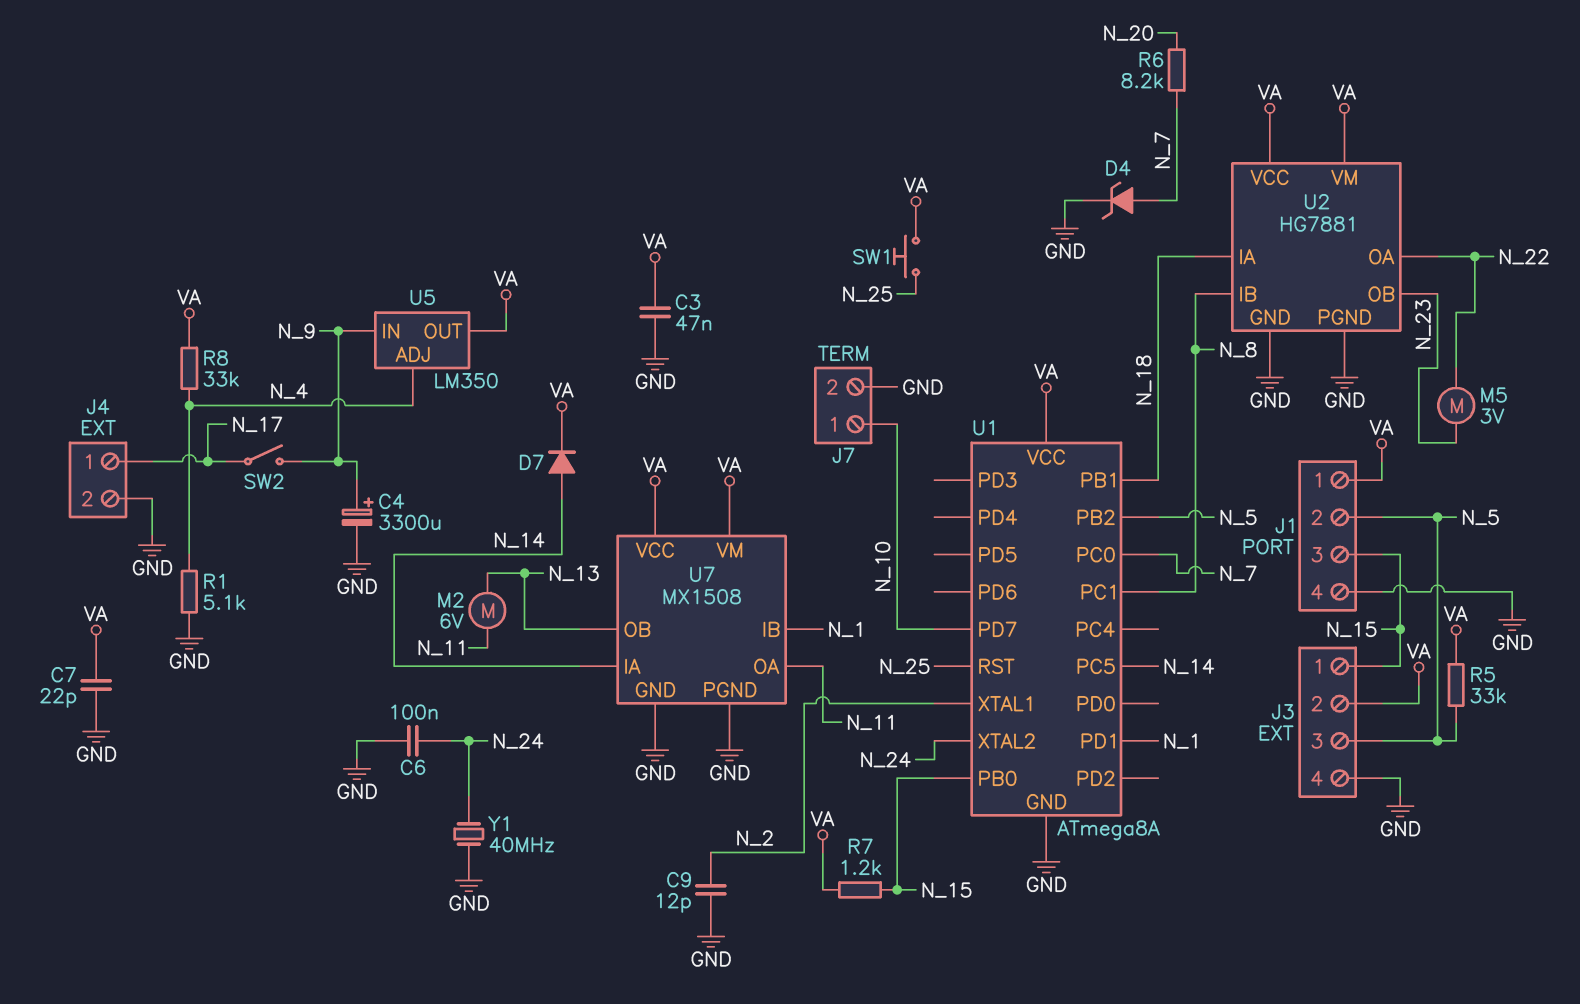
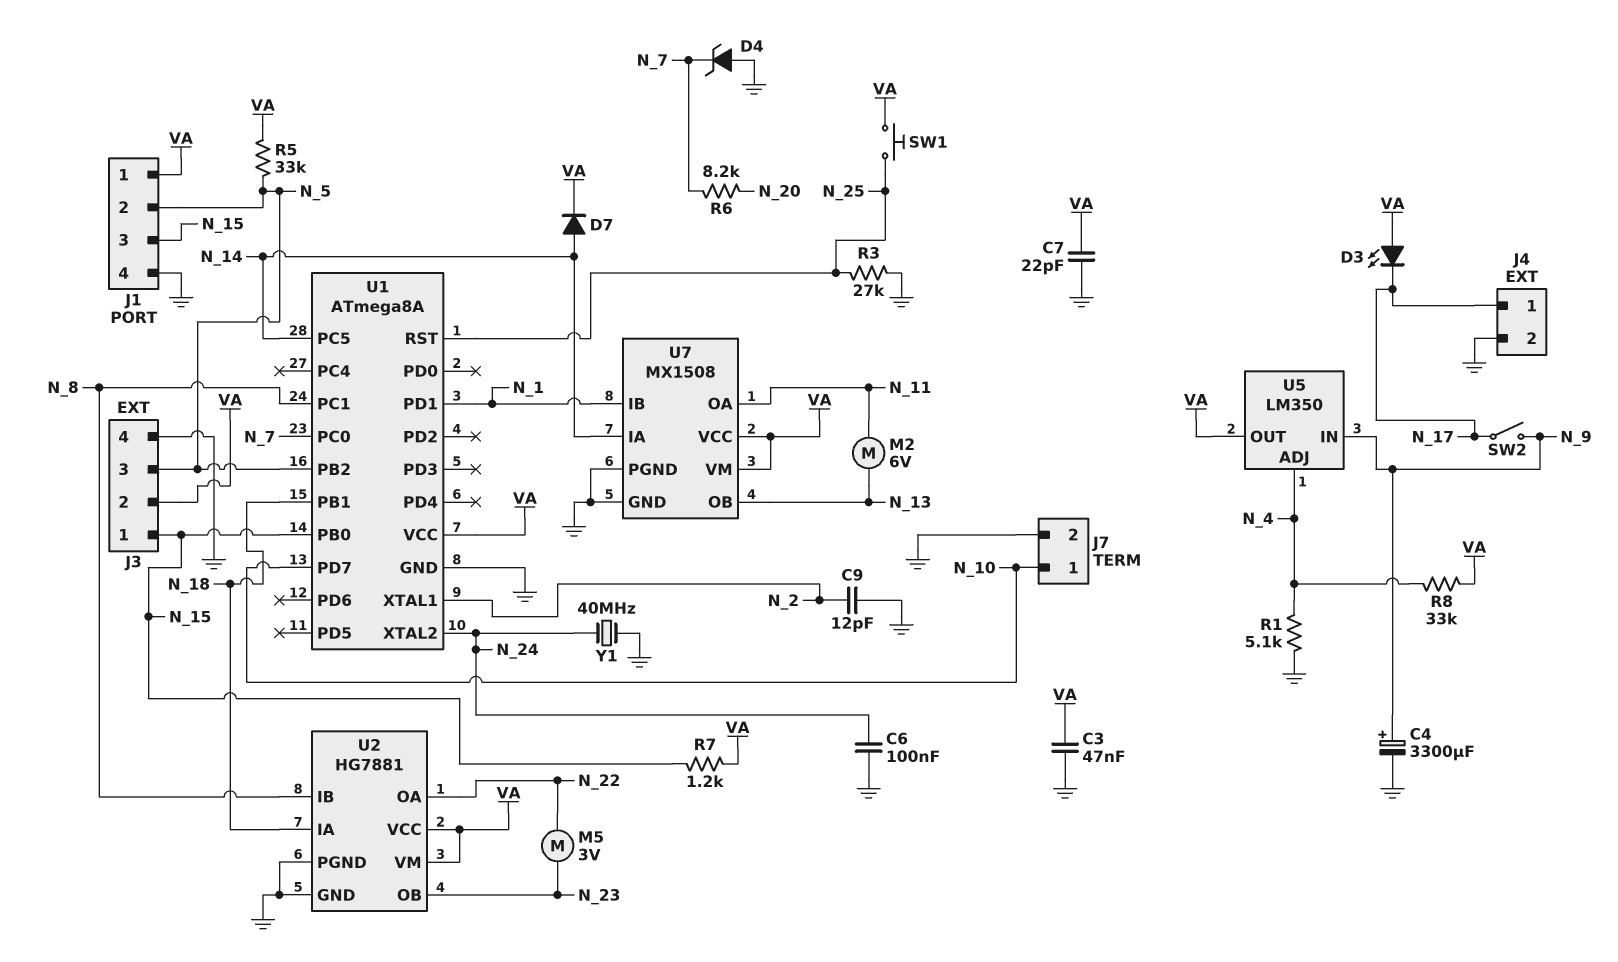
D3: none -> LED (A VA, K N_17)
D4: zener (A N_7, K GND) -> zener (A GND, K N_7)
R3: none -> 27k (GND, N_25)

